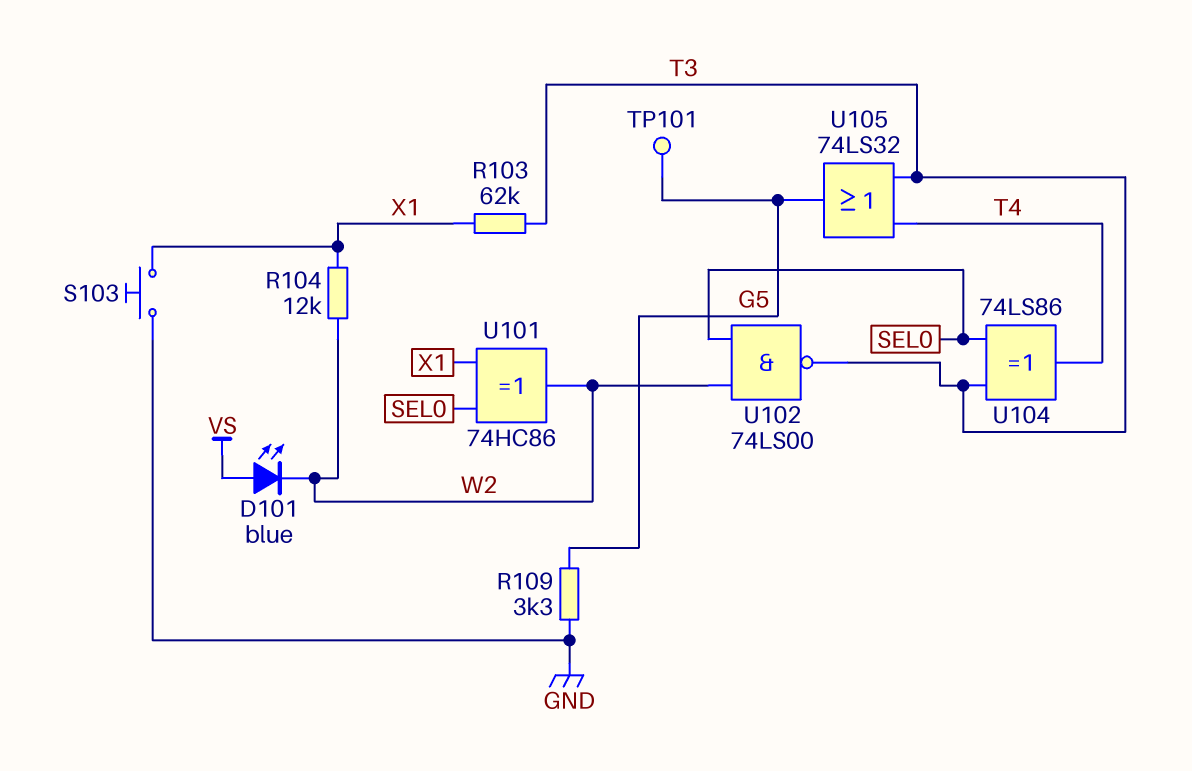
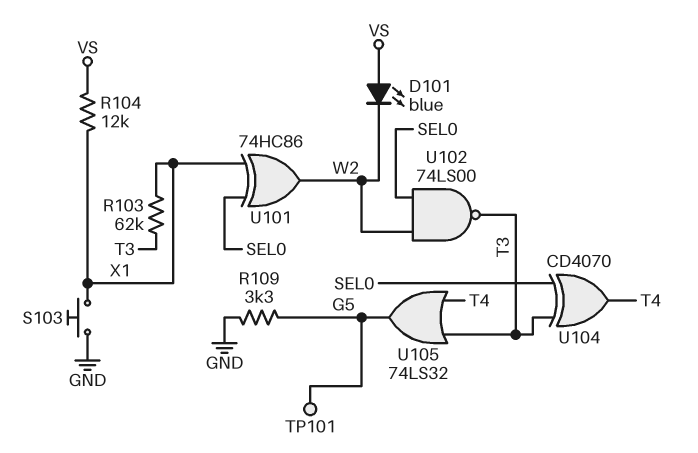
R104: 12k (W2, X1) -> 12k (VS, X1)
U104: XOR 74LS86 (in SEL0, in T3, out T4) -> XOR CD4070 (in SEL0, in T3, out T4)

